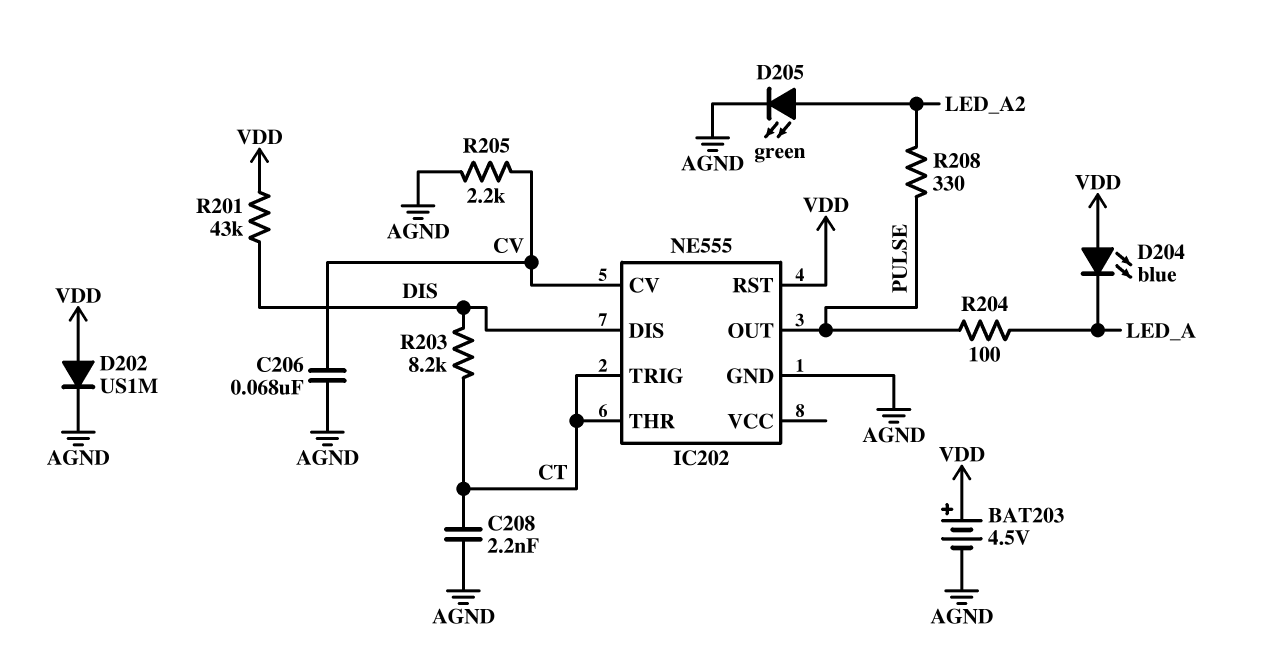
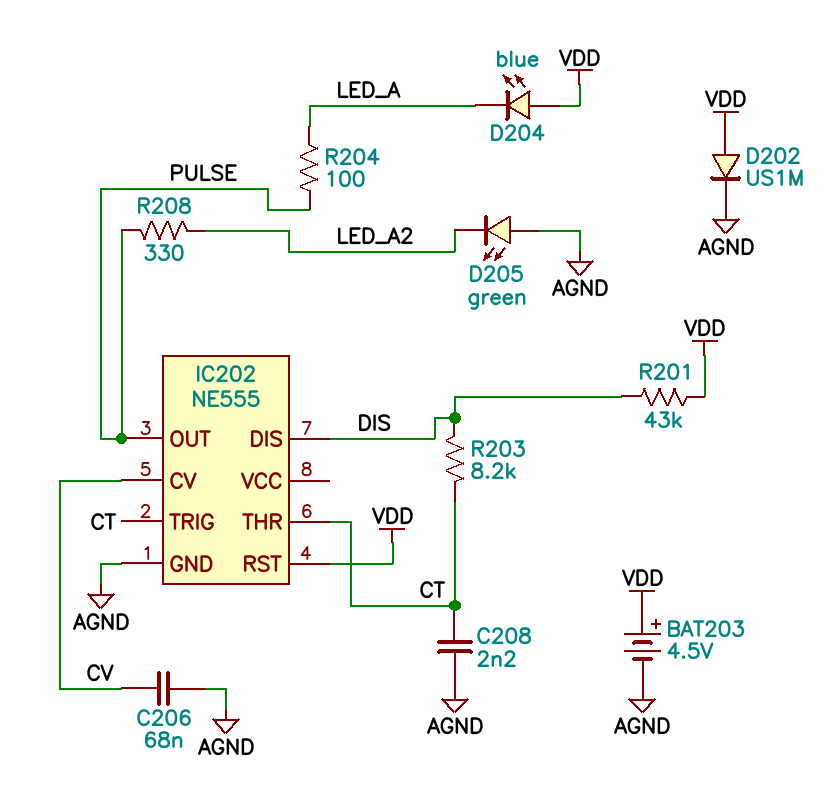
D205: LED green (A LED_A2, K AGND) -> LED green (A AGND, K LED_A2)
R205: 2.2k (AGND, CV) -> none

